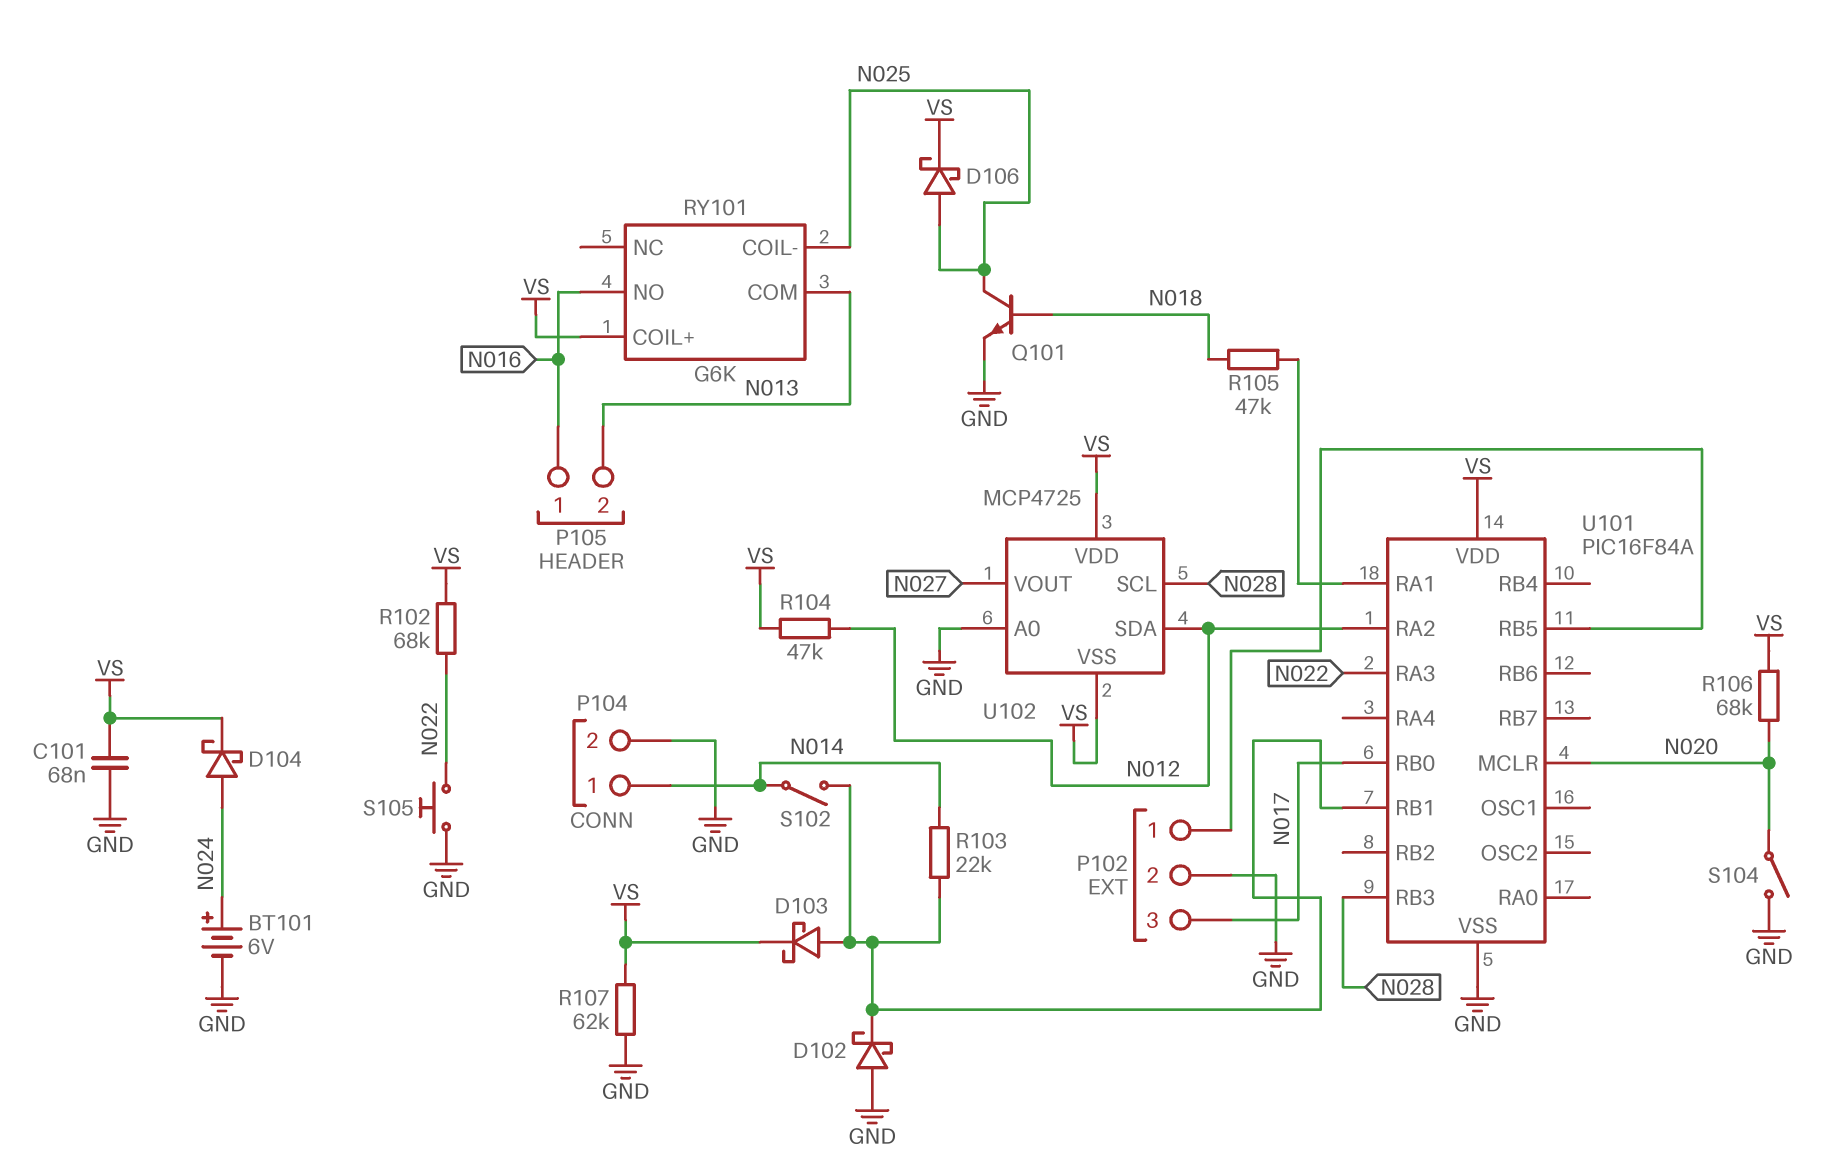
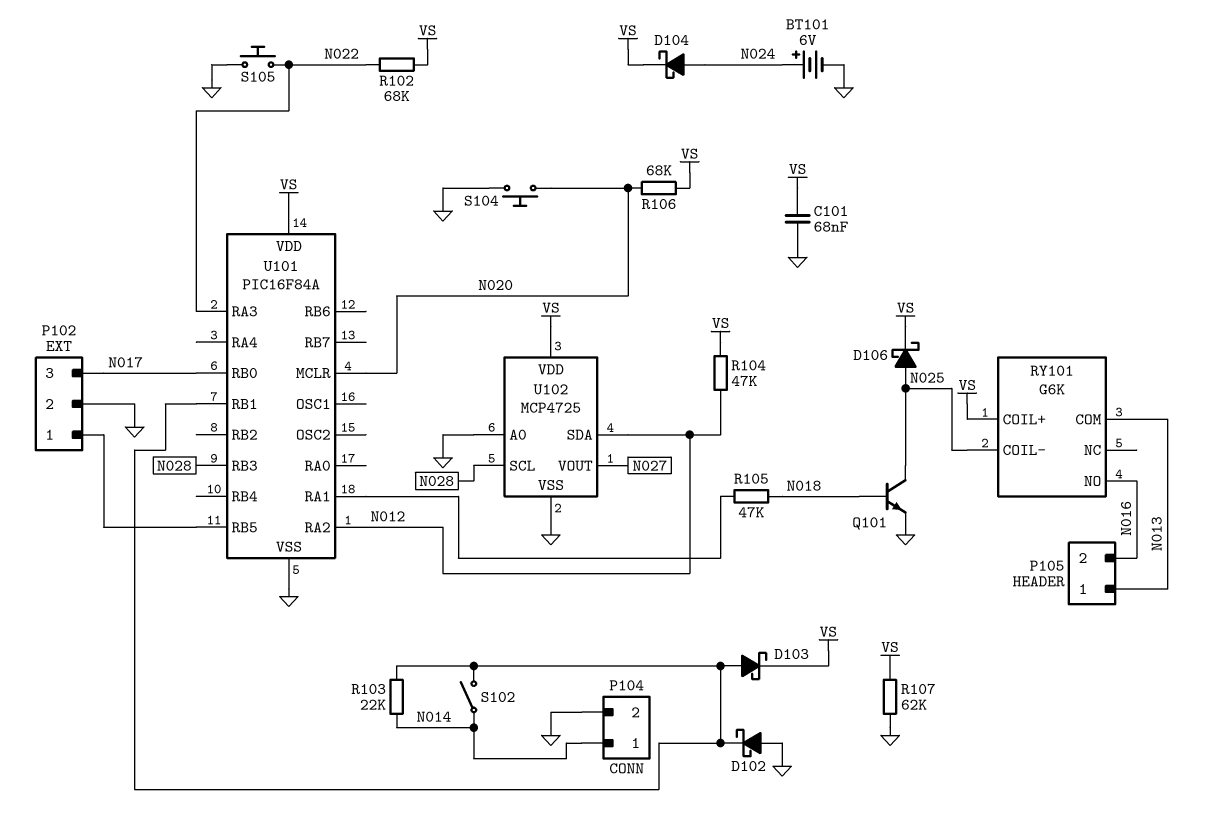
P105 pin 1: N016 -> N013
P105 pin 2: N013 -> N016
S104: switch (GND, N020) -> button (GND, N020)
U102 pin VSS: VS -> GND

